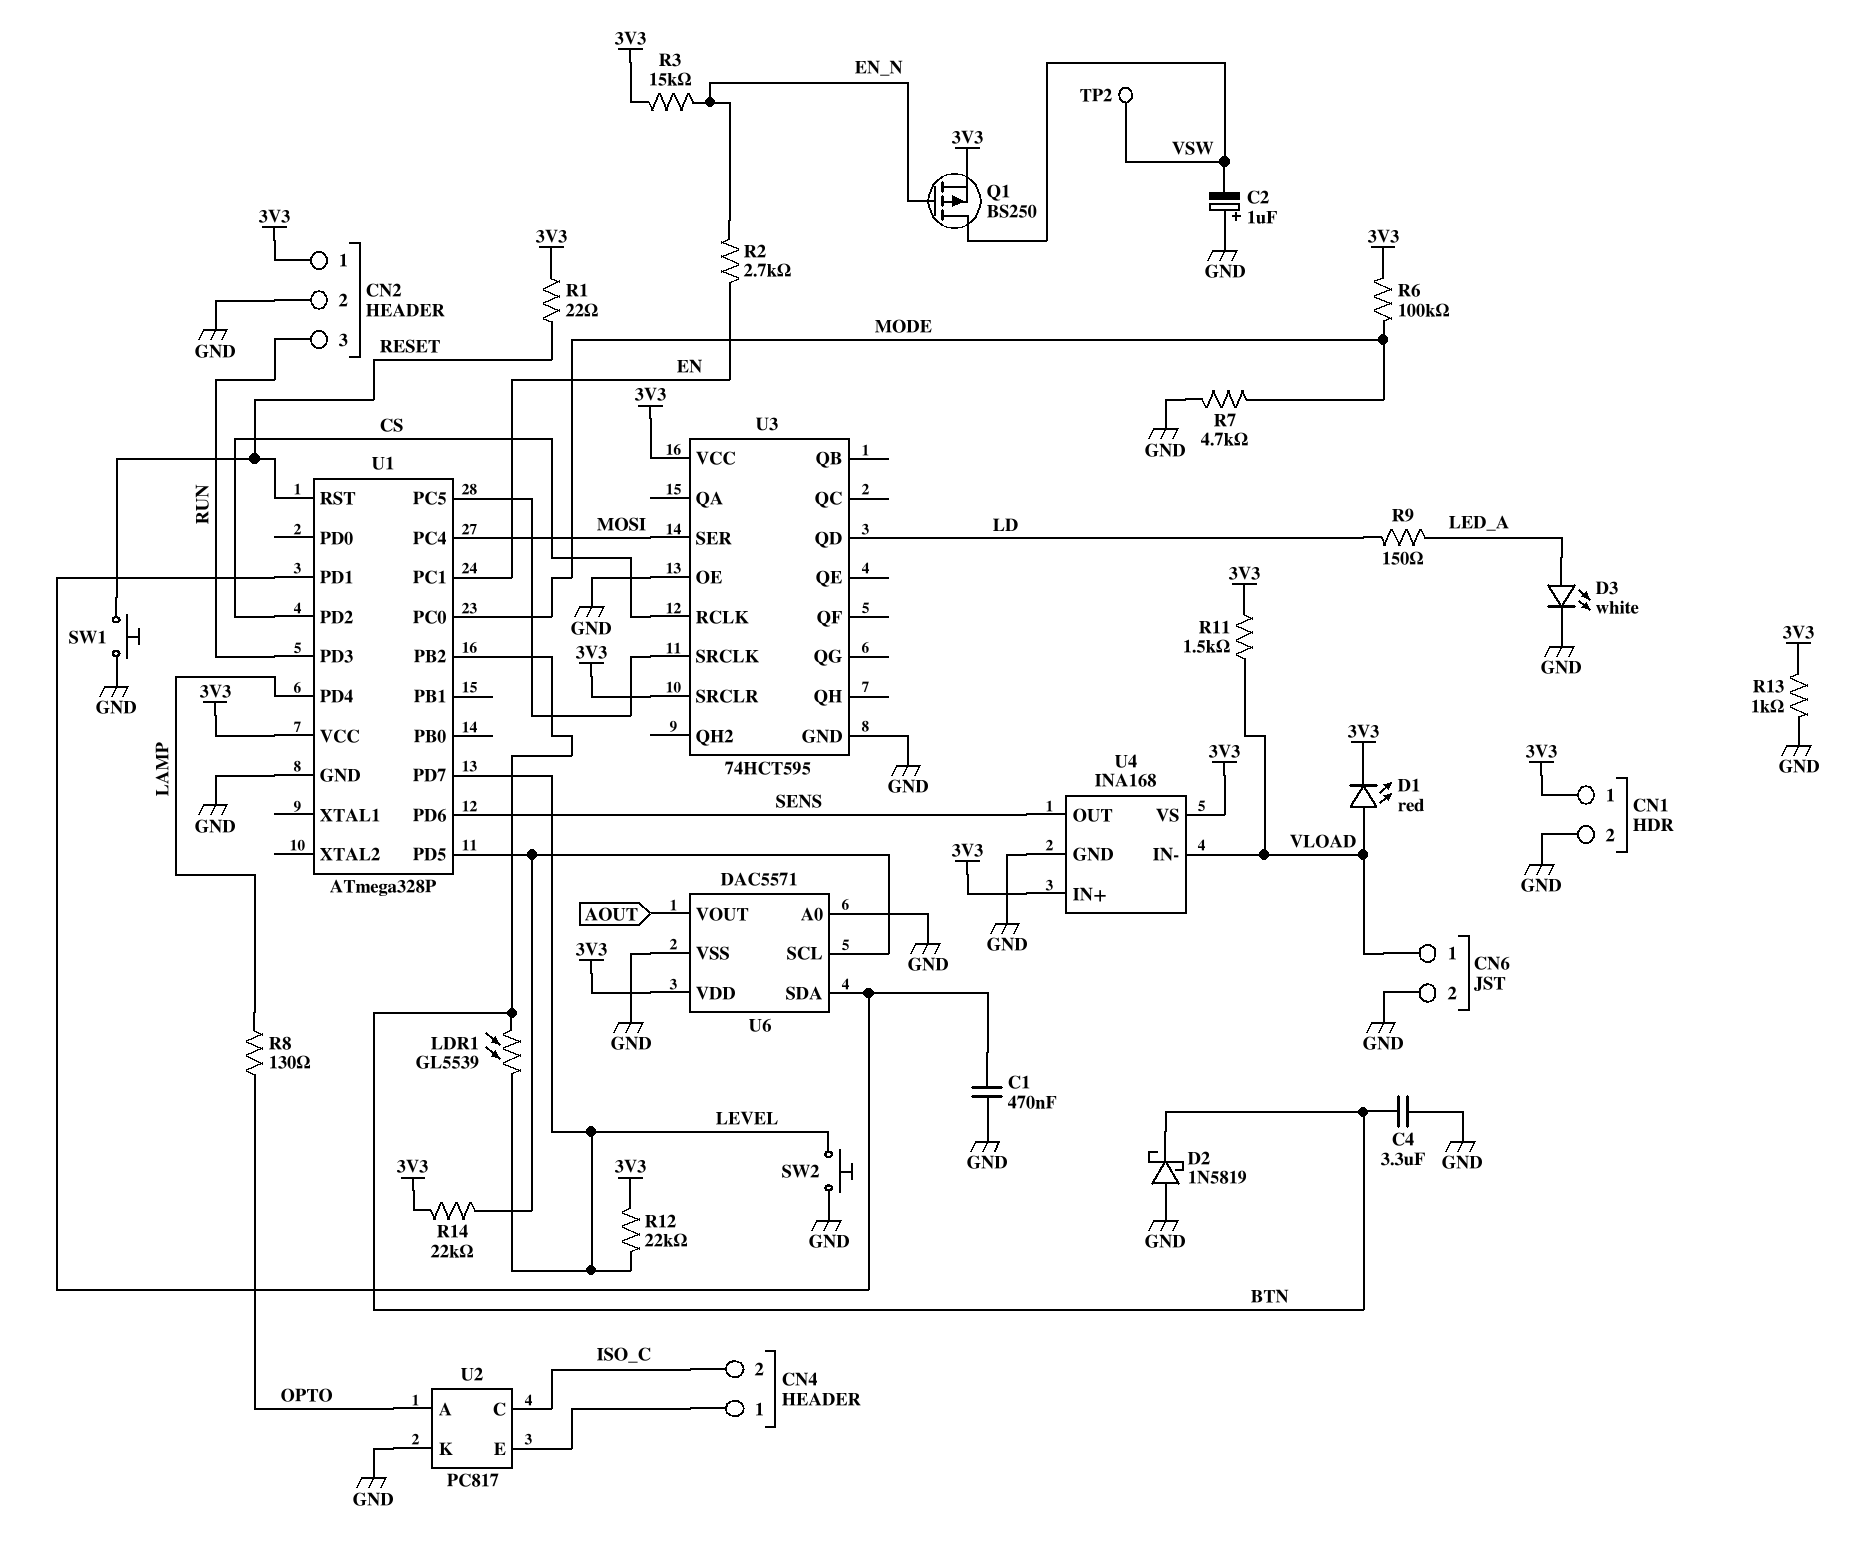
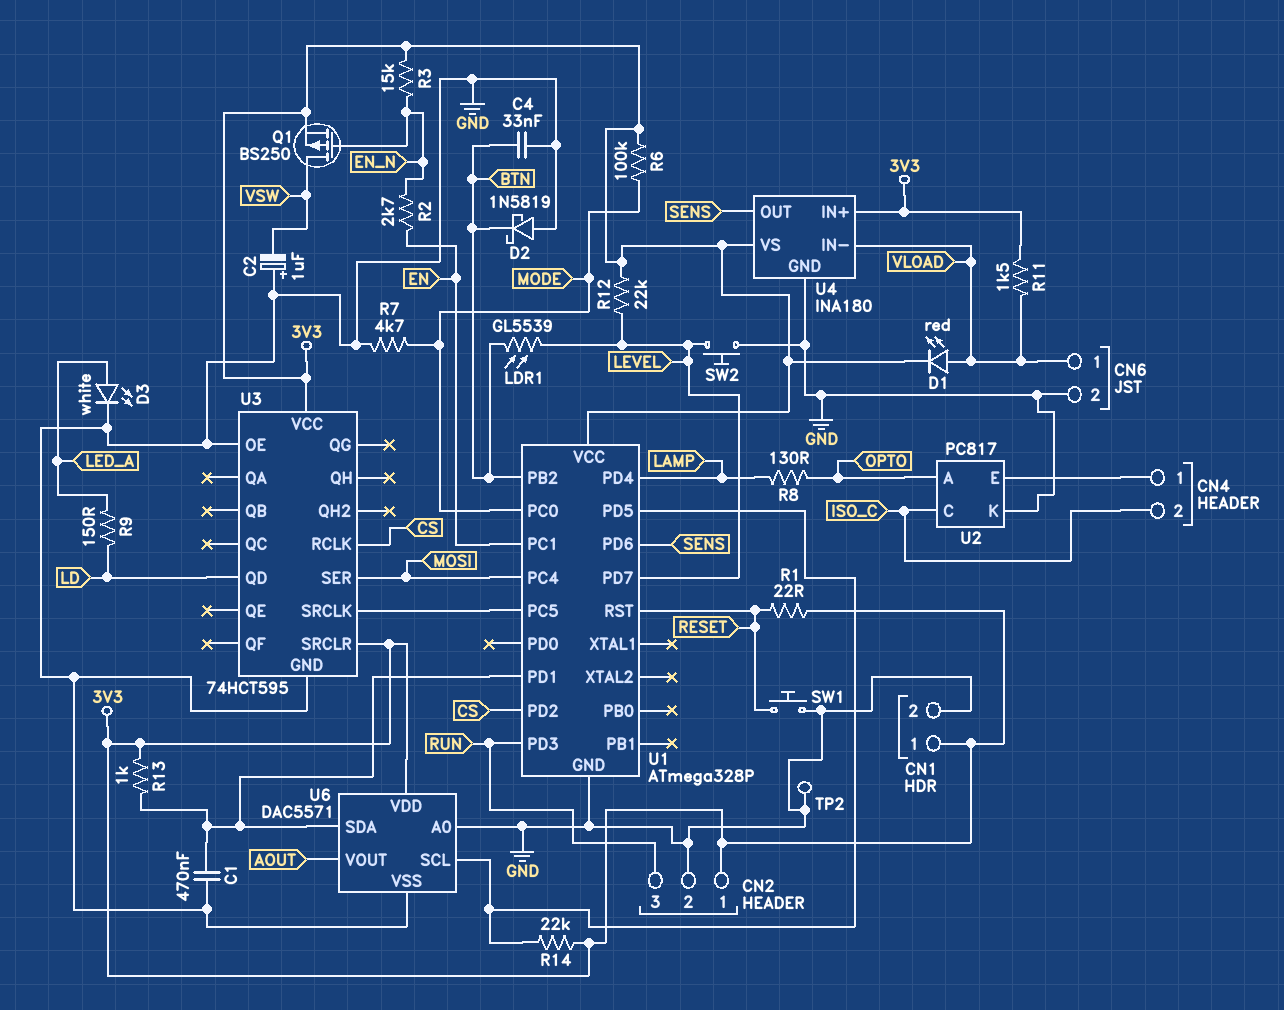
C4: 3.3uF (BTN, GND) -> 33nF (BTN, GND)
R13: 1k (3V3, GND) -> 1k (3V3, U1/PD1)
TP2: test point (VSW) -> test point (GND)
U4: INA168 -> INA180

